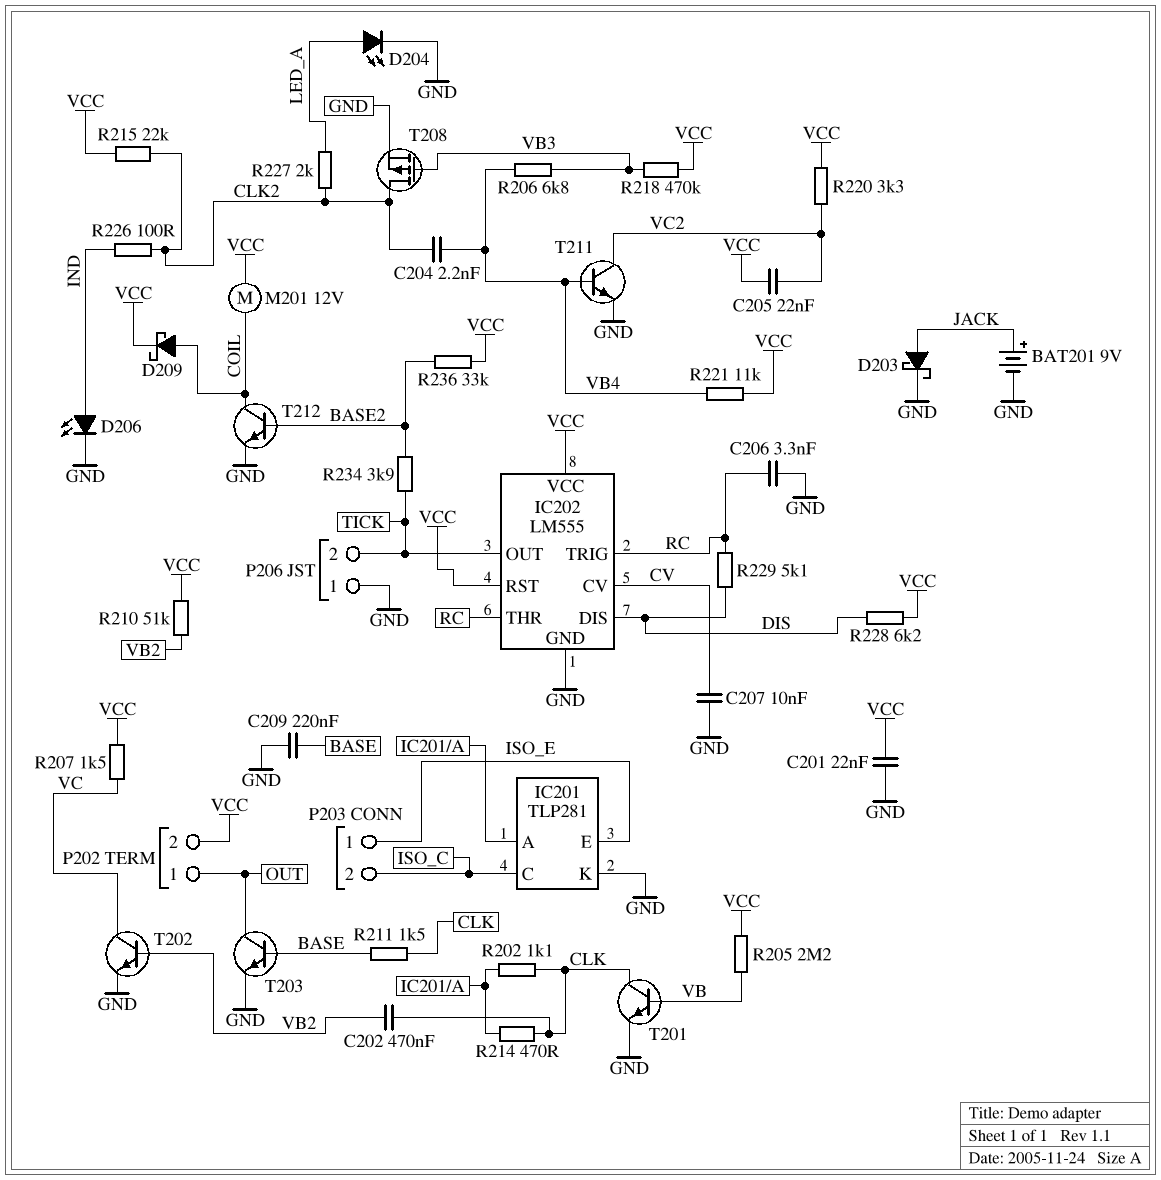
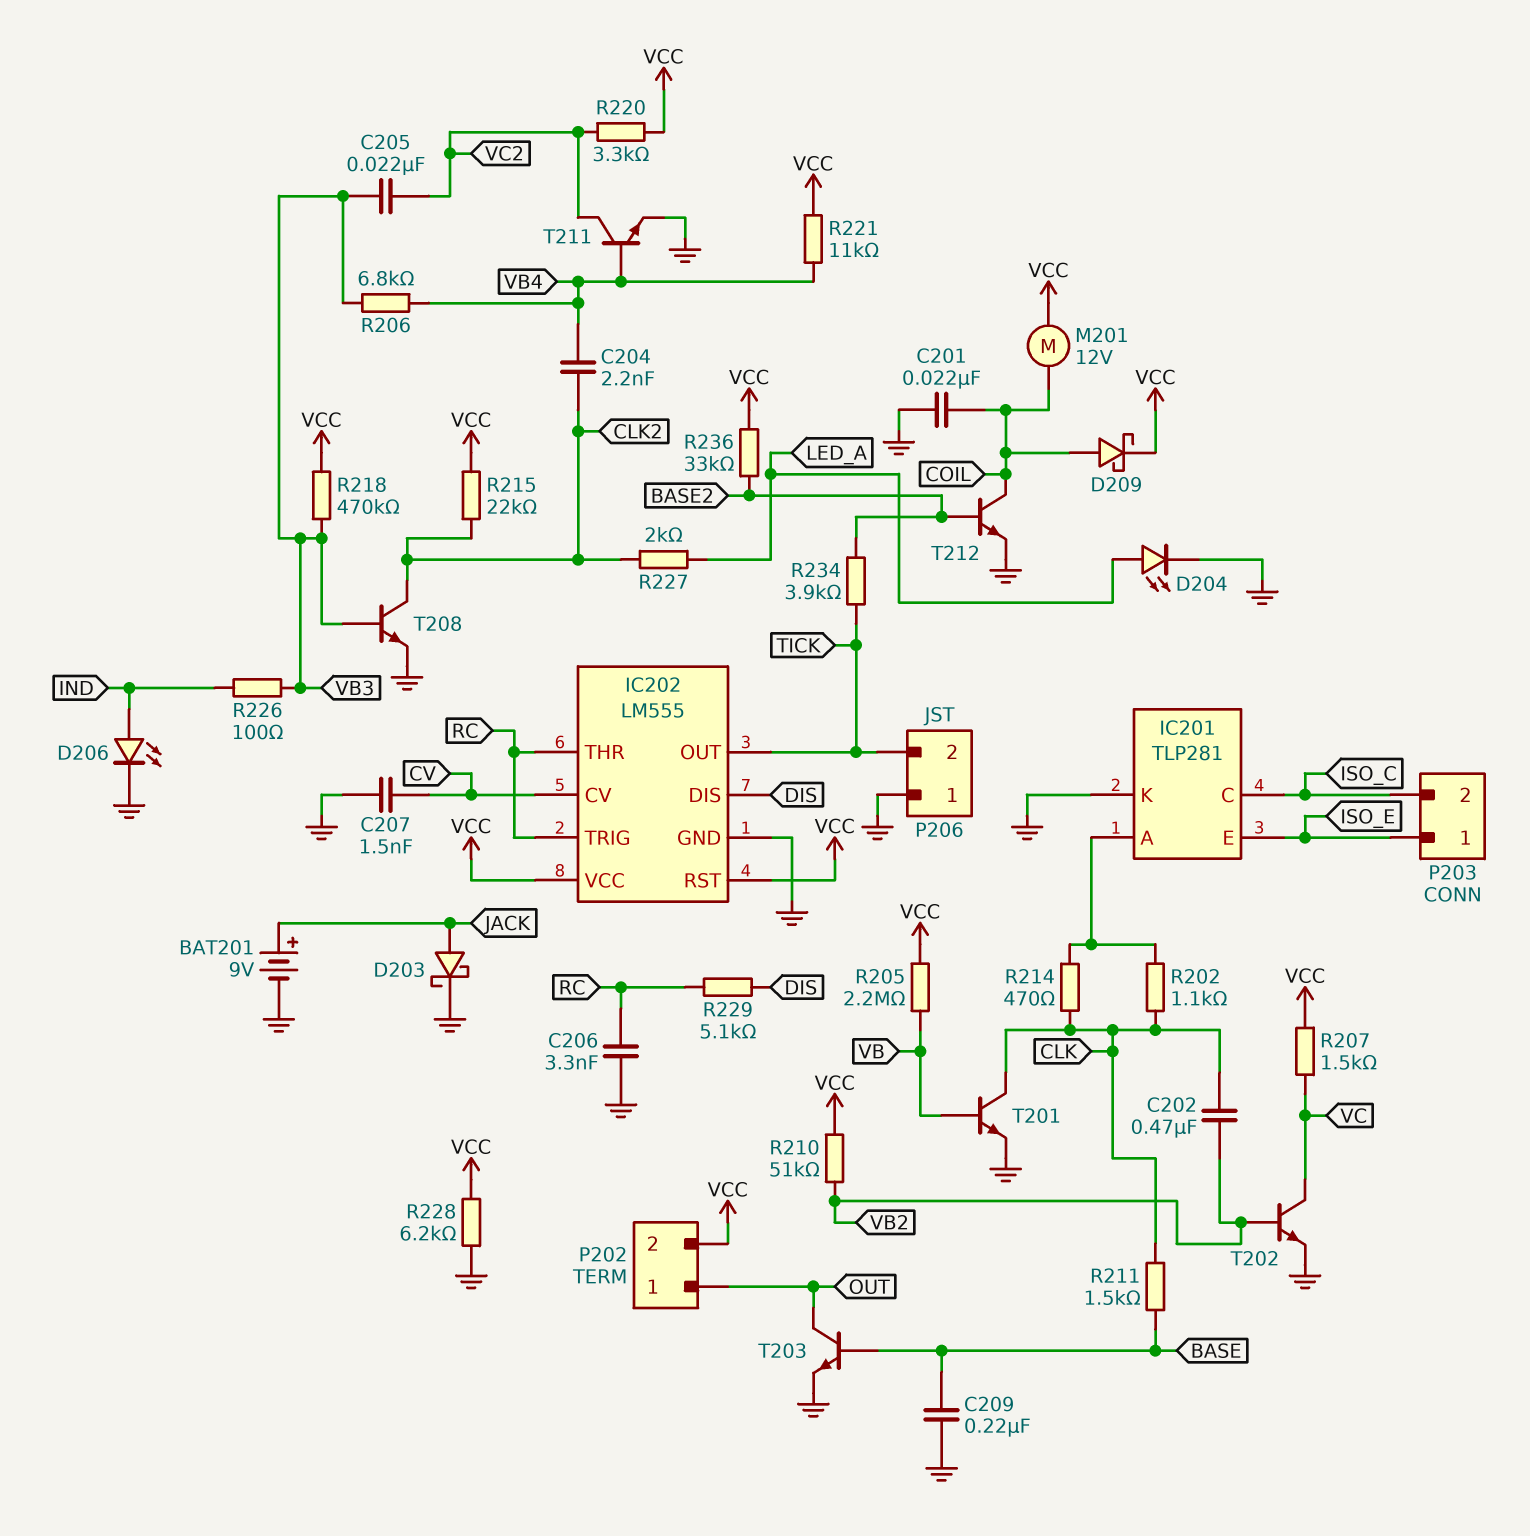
C201: 22nF (GND, VCC) -> 22nF (COIL, GND)
C205: 22nF (VC2, VCC) -> 22nF (VB3, VC2)
C207: 10nF (CV, GND) -> 1.5nF (CV, GND)
R226: 100 (CLK2, IND) -> 100 (IND, VB3)
R228: 6.2k (DIS, VCC) -> 6.2k (GND, VCC)
T208: PMOS (G VB3, D CLK2, S GND) -> NPN (B VB3, C CLK2, E GND)

